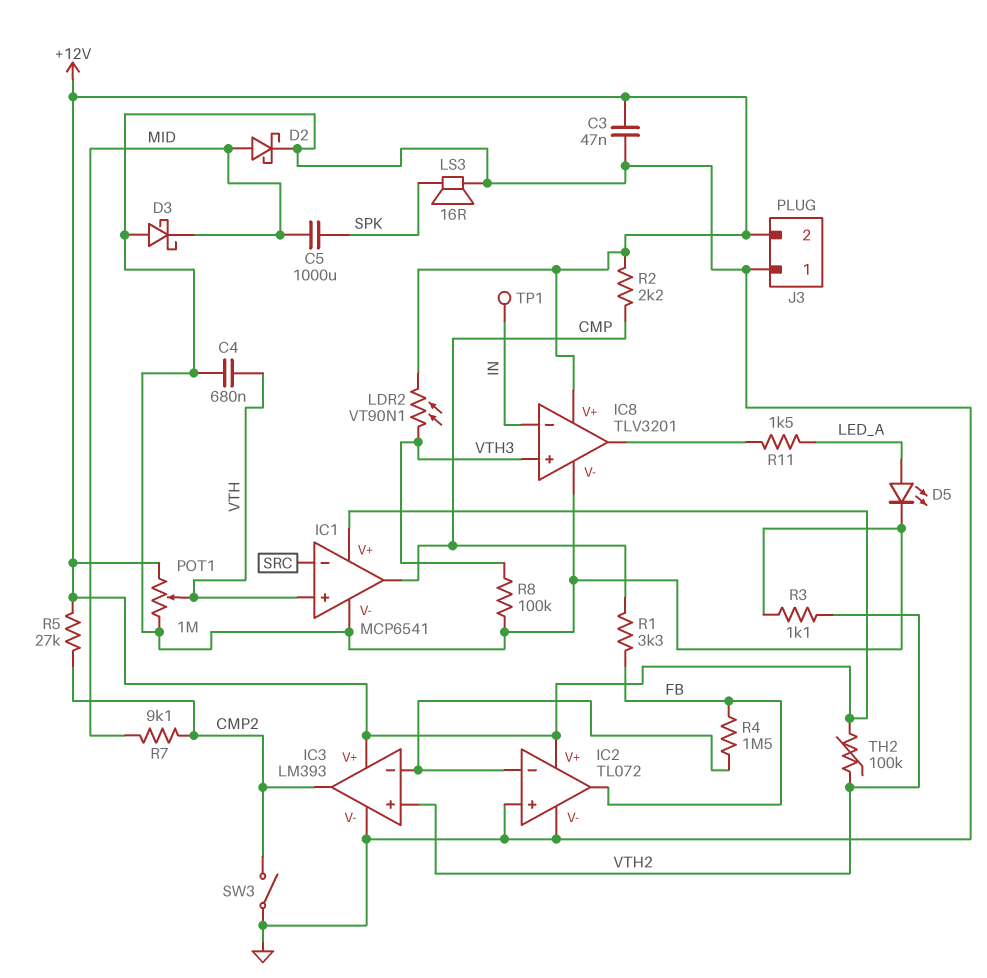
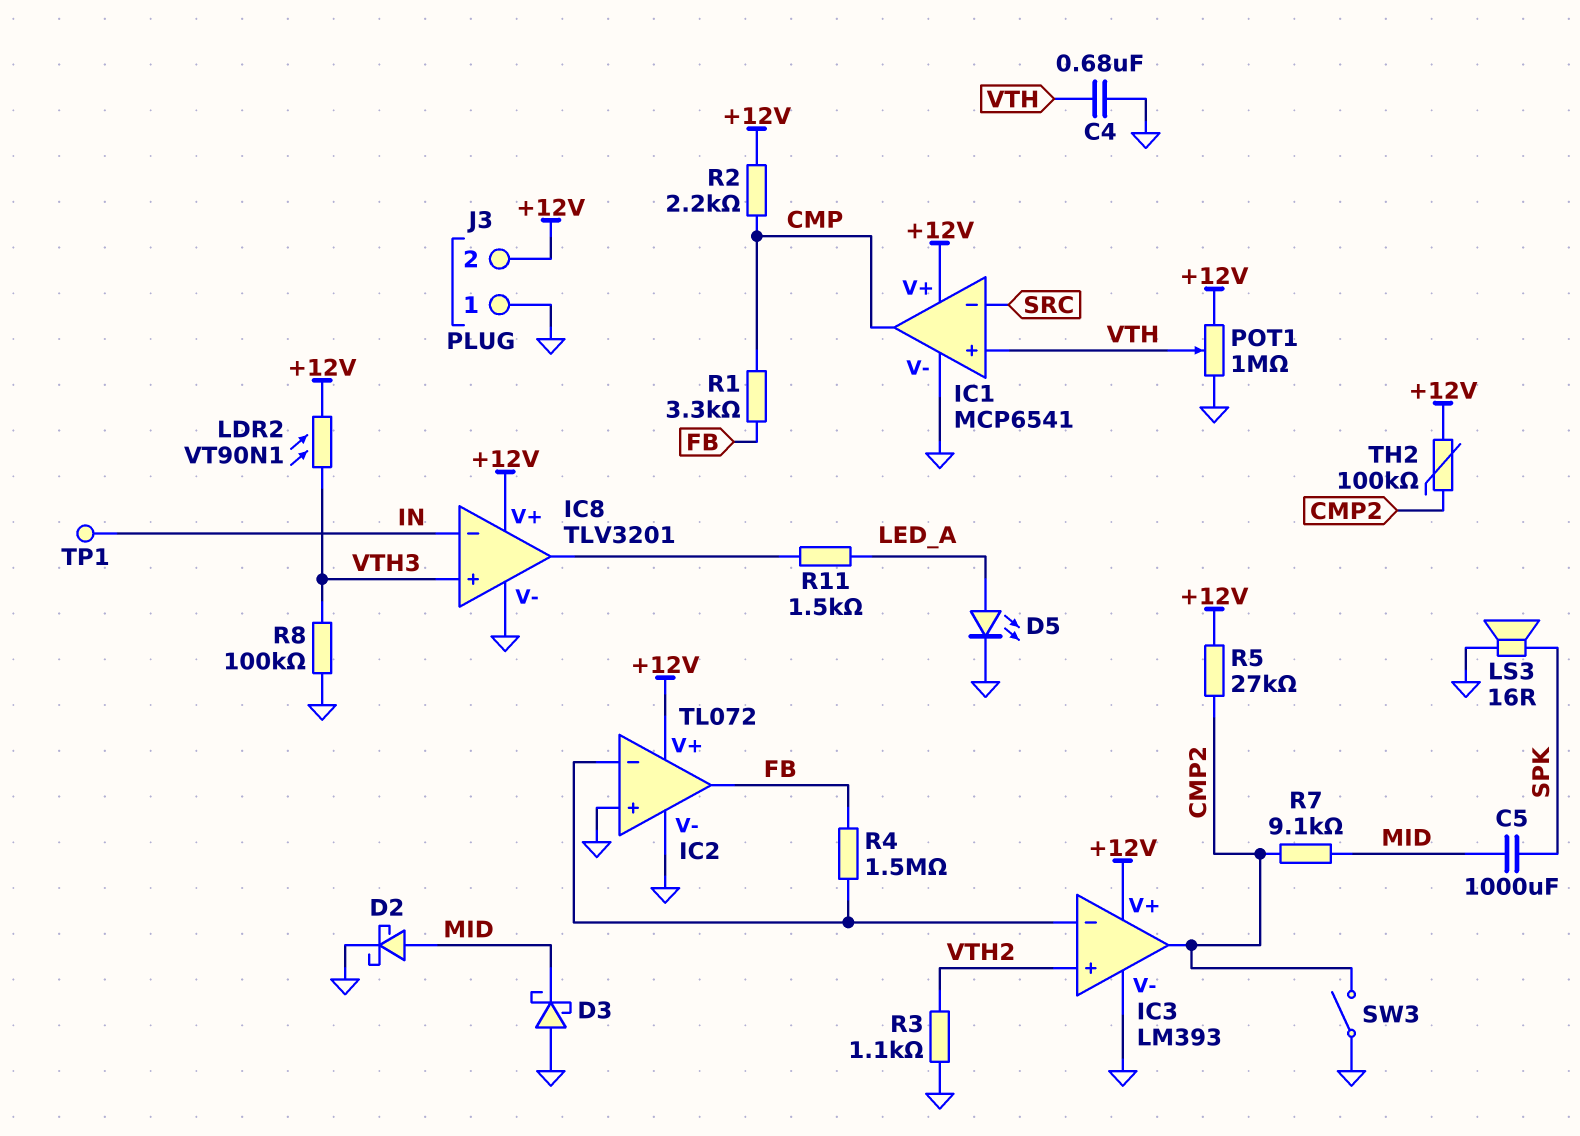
C3: 47nF (+12V, GND) -> none
TH2: 100k (+12V, VTH2) -> 100k (+12V, CMP2)

